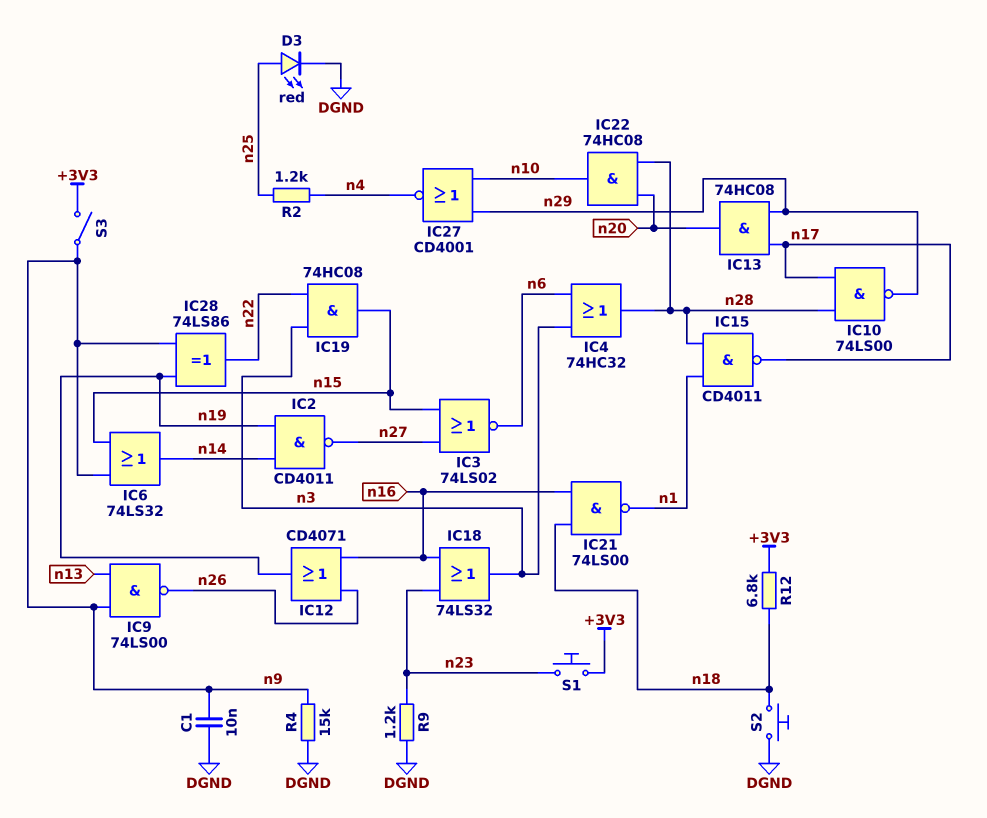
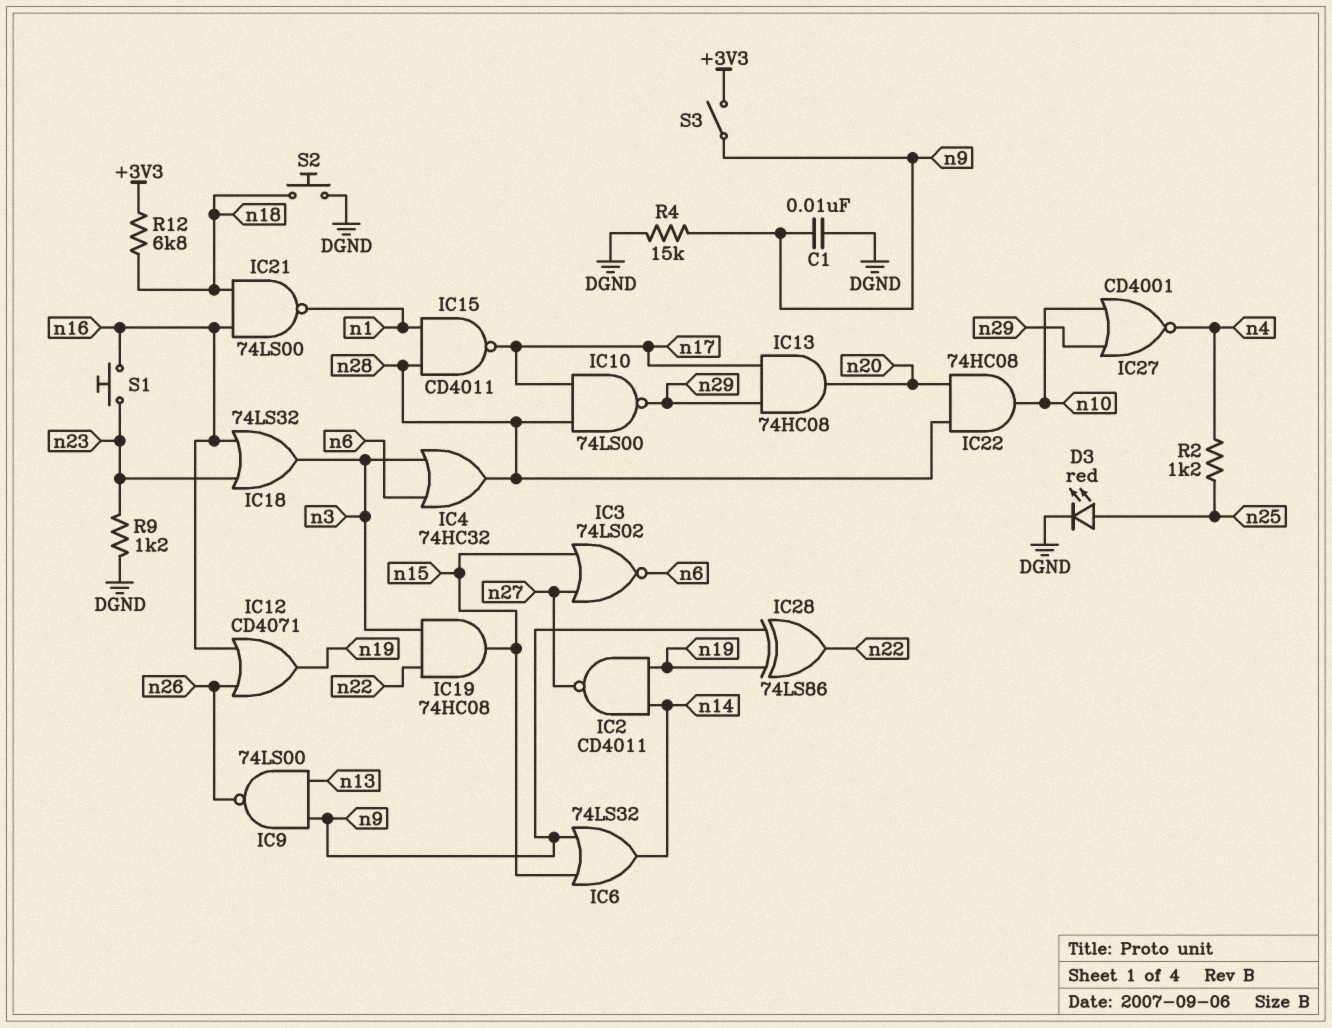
S1: button (+3V3, n23) -> button (n16, n23)

